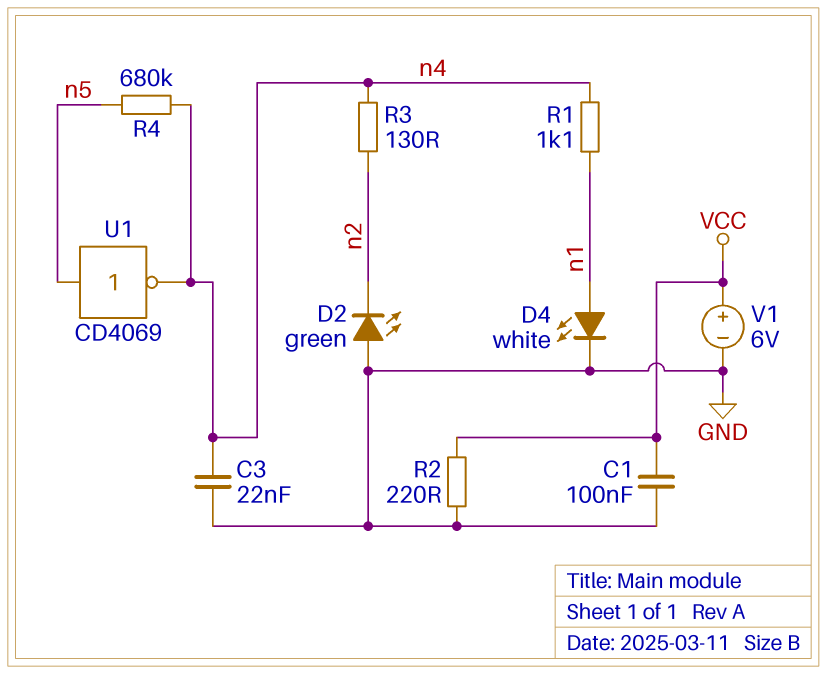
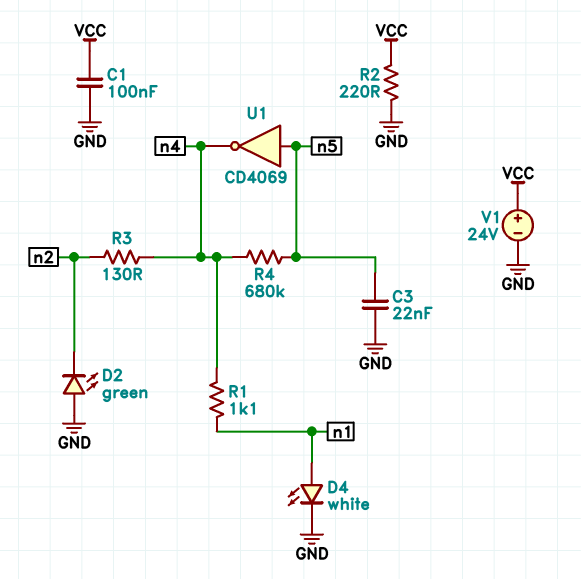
C3: 22nF (GND, n4) -> 22nF (GND, n5)
V1: 6V (plus VCC, minus GND) -> 24V (plus VCC, minus GND)

